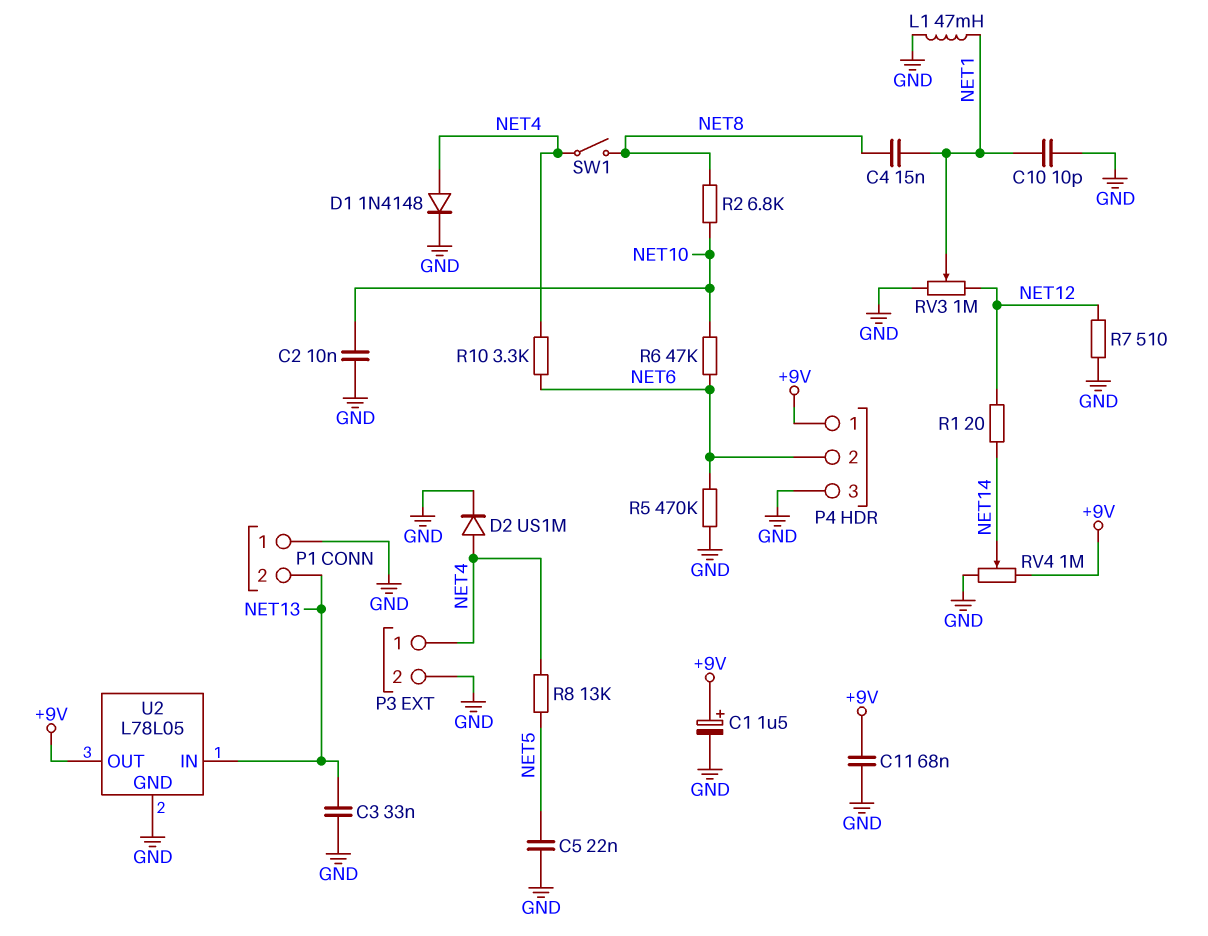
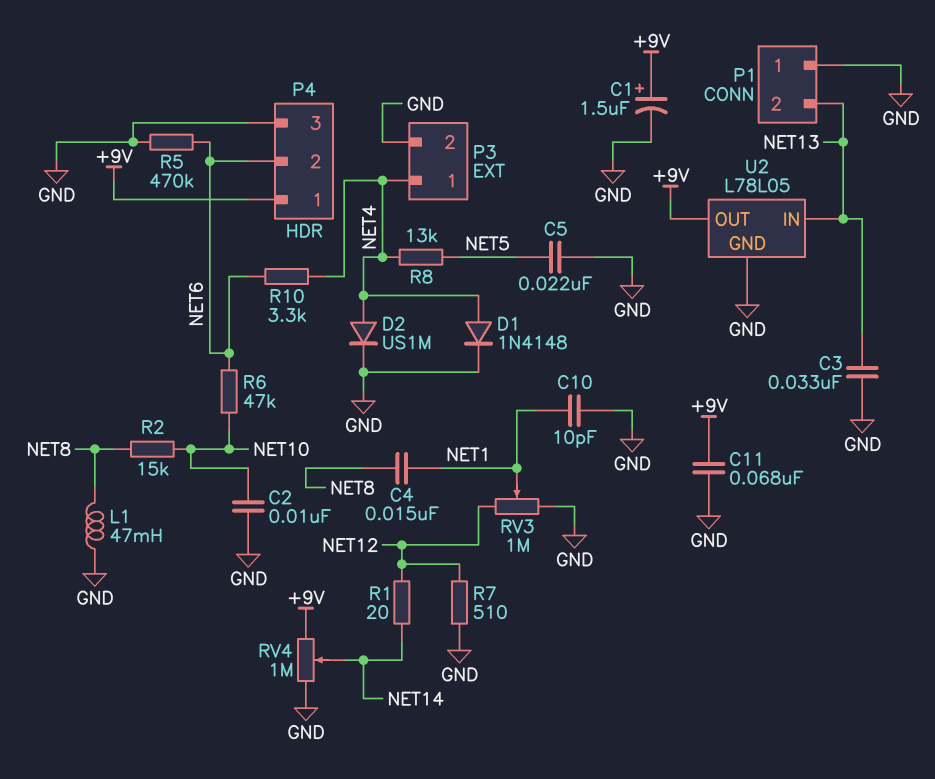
L1: 47mH (GND, NET1) -> 47mH (GND, NET8)
R2: 6.8k (NET8, NET10) -> 15k (NET8, NET10)
SW1: switch (NET4, NET8) -> none

